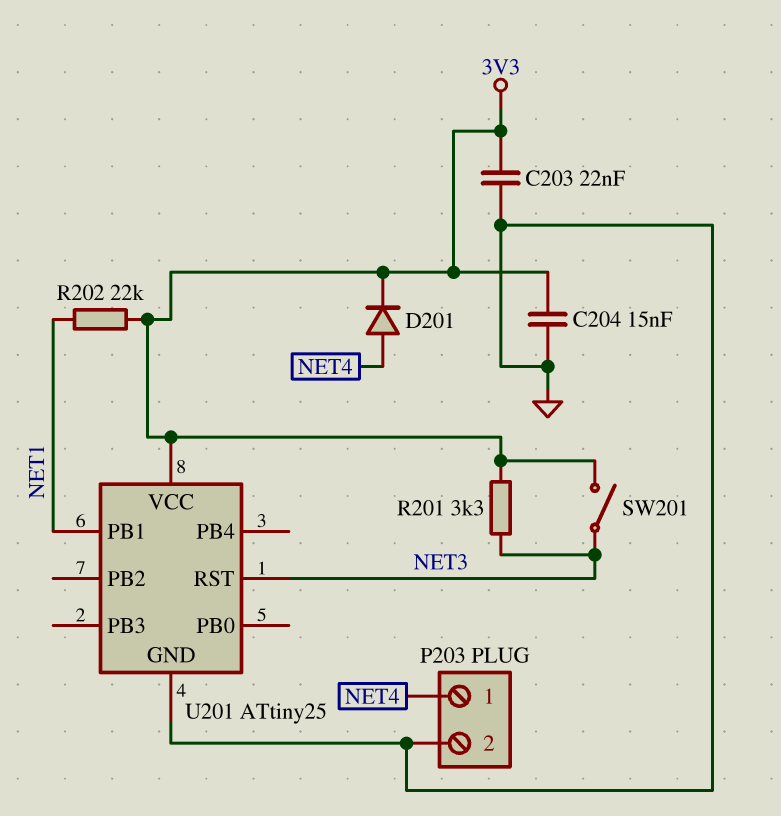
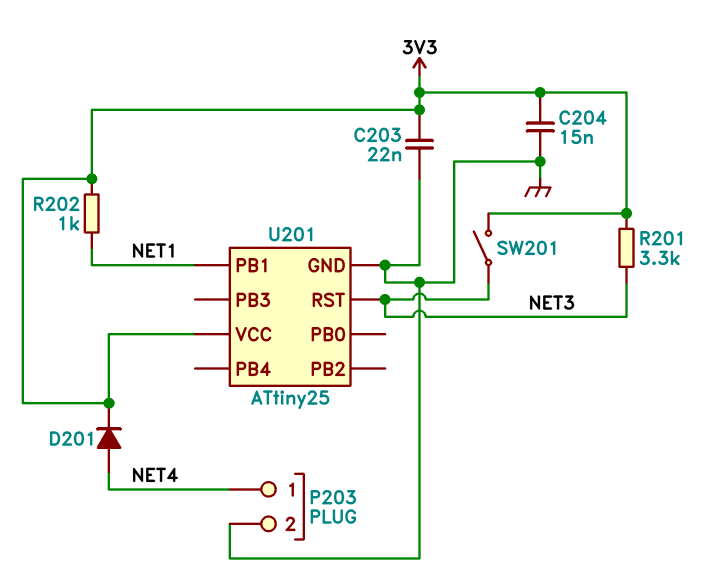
R202: 22k (3V3, NET1) -> 1k (3V3, NET1)

